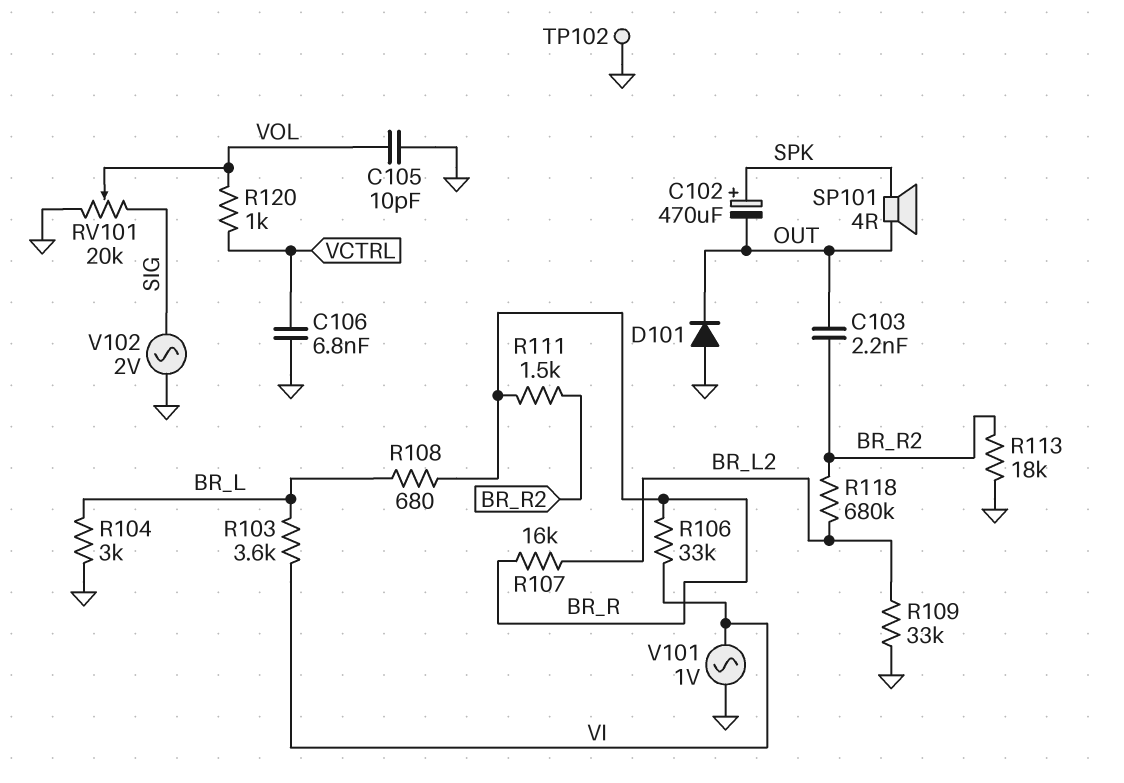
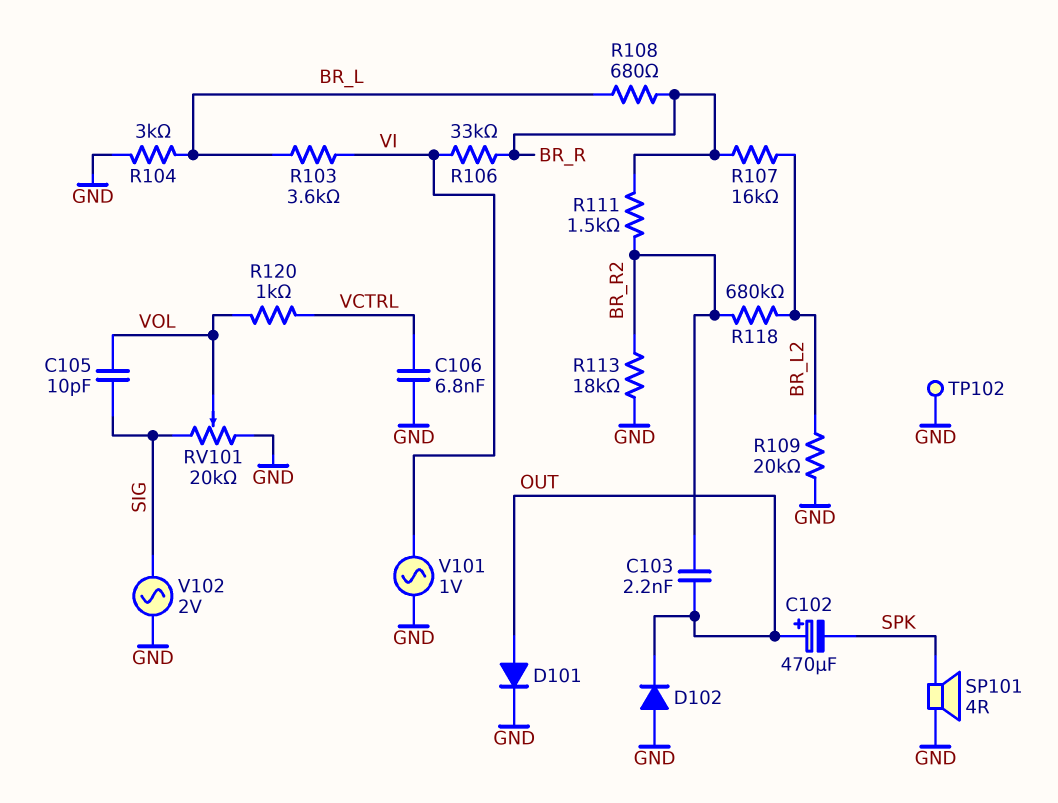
C102: 470uF (plus SPK, minus OUT) -> 470uF (plus OUT, minus SPK)
C105: 10pF (GND, VOL) -> 10pF (SIG, VOL)
D101: diode (A GND, K OUT) -> diode (A OUT, K GND)
D102: none -> diode (A GND, K OUT)
R109: 33k (BR_L2, GND) -> 20k (BR_L2, GND)
SP101: speaker 4R (OUT, SPK) -> speaker 4R (GND, SPK)

